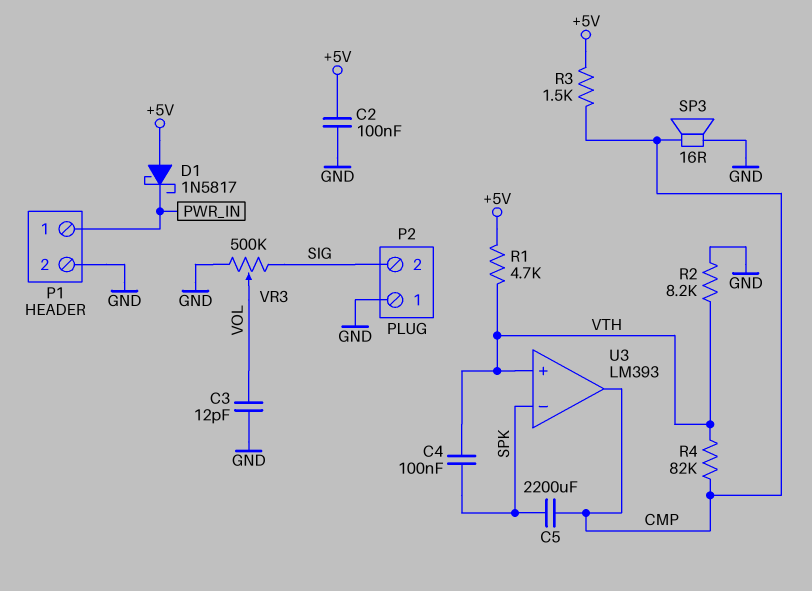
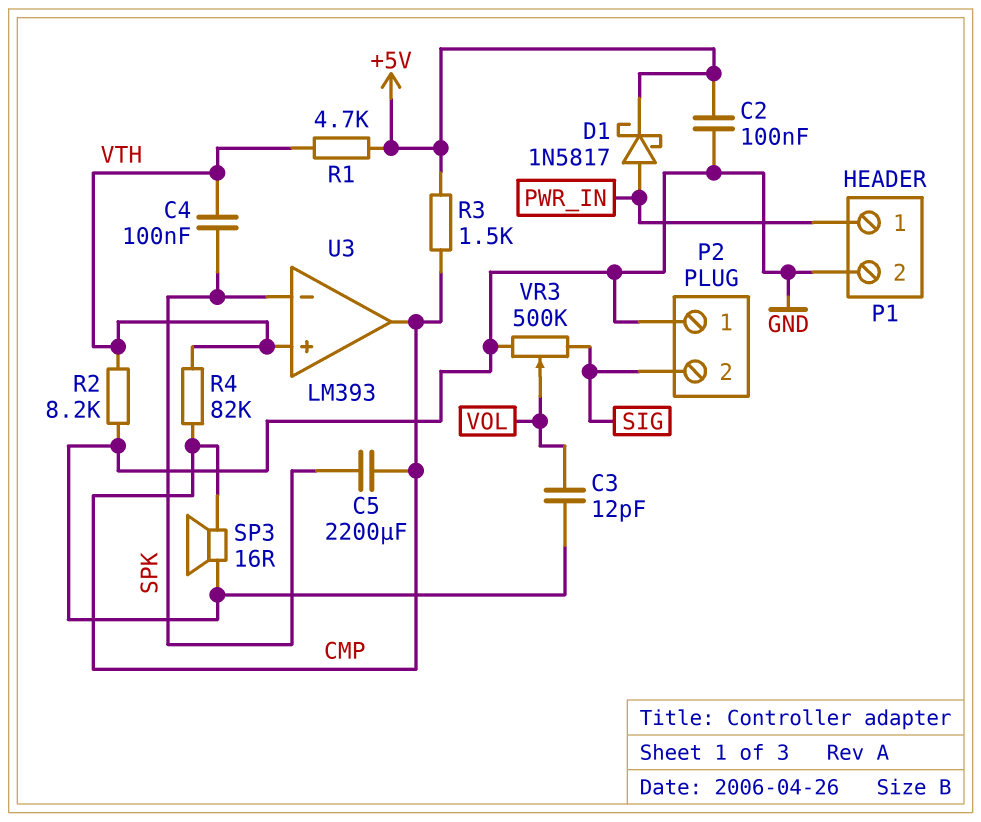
D1: schottky 1N5817 (A +5V, K PWR_IN) -> schottky 1N5817 (A PWR_IN, K +5V)

